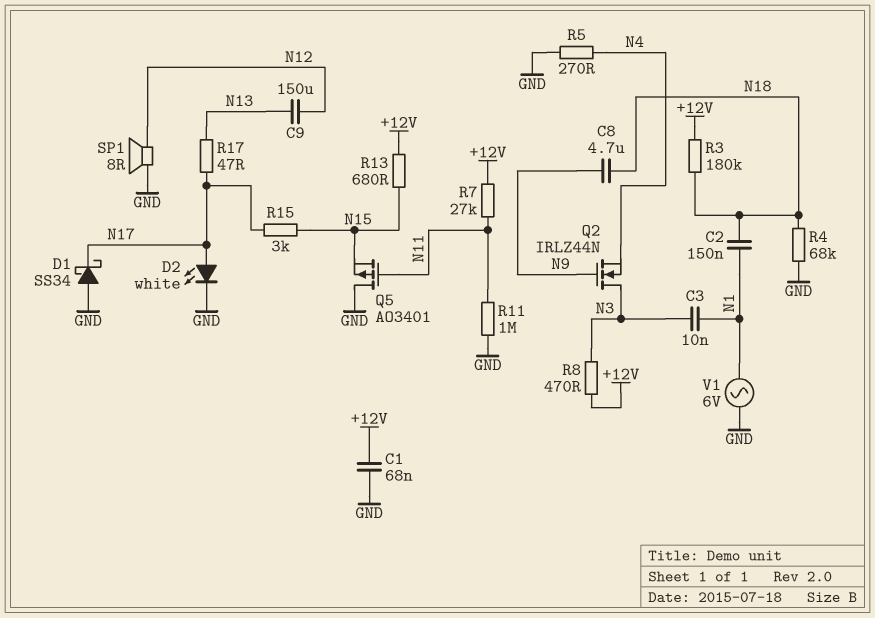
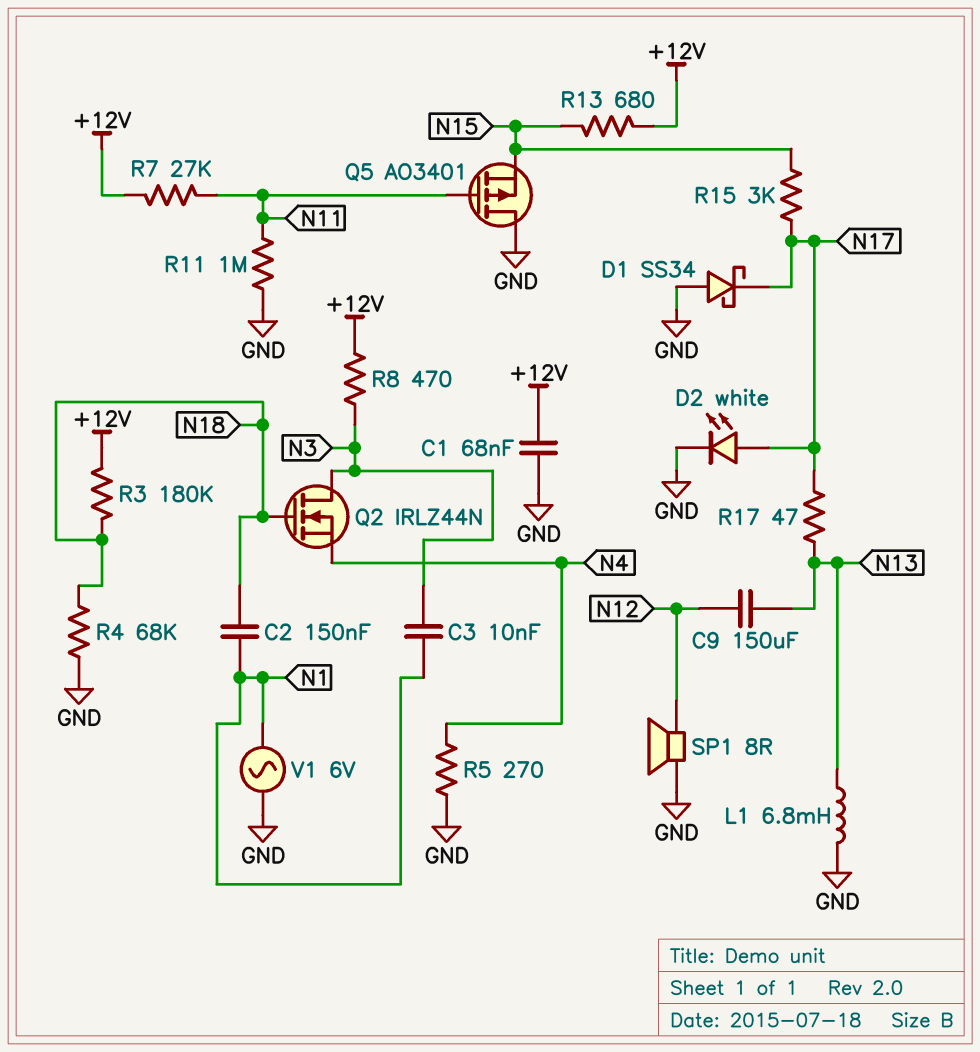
C8: 4.7uF (N9, N18) -> none
L1: none -> 6.8mH (GND, N13)
Q2: NMOS IRLZ44N (G N9, D N3, S N4) -> NMOS IRLZ44N (G N18, D N3, S N4)

